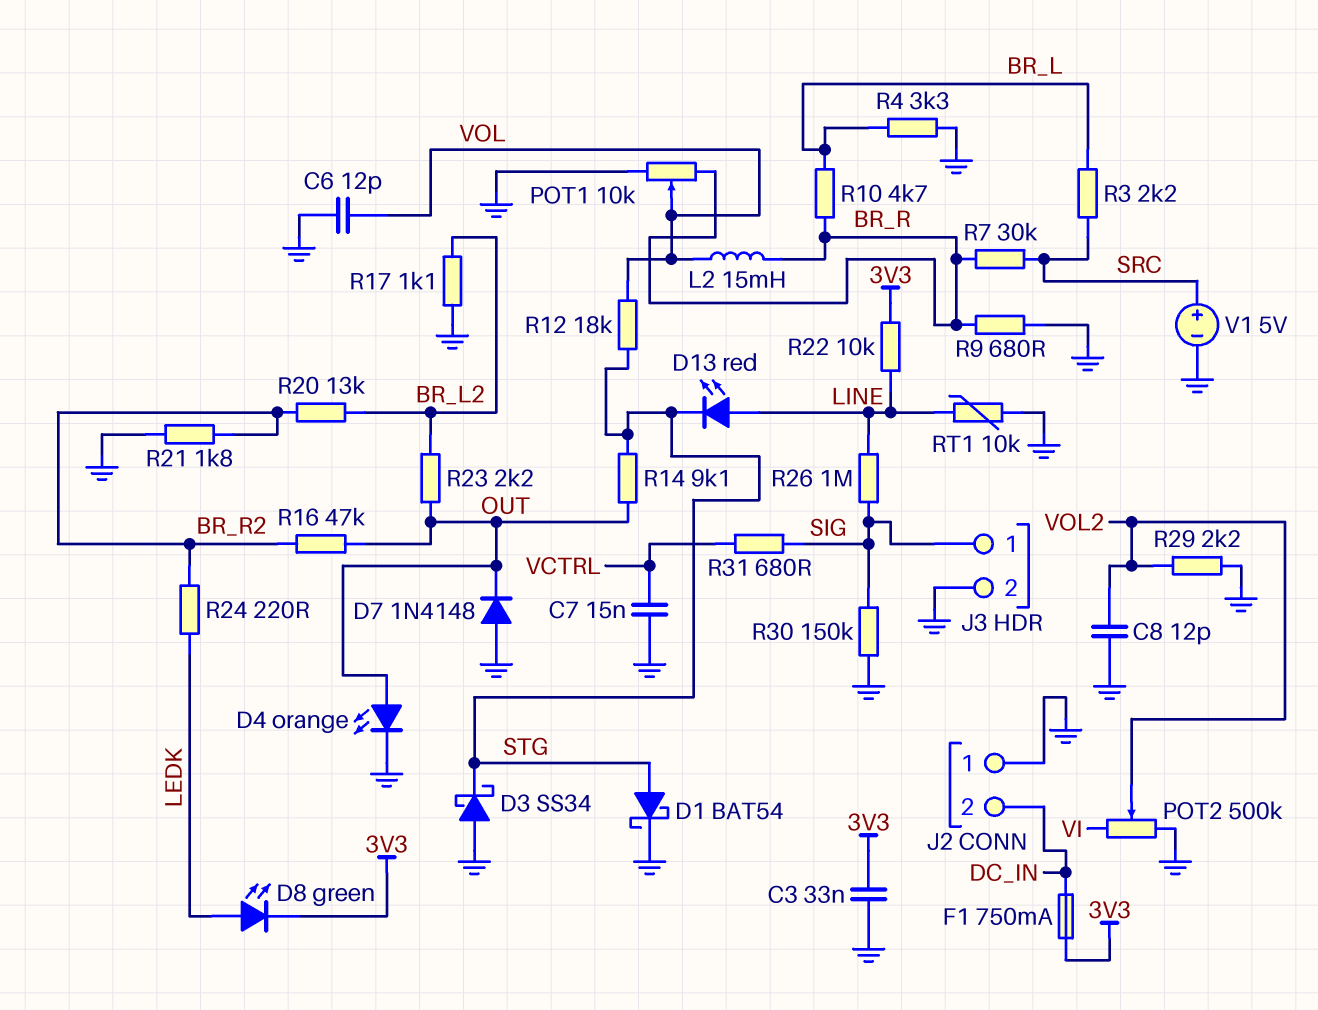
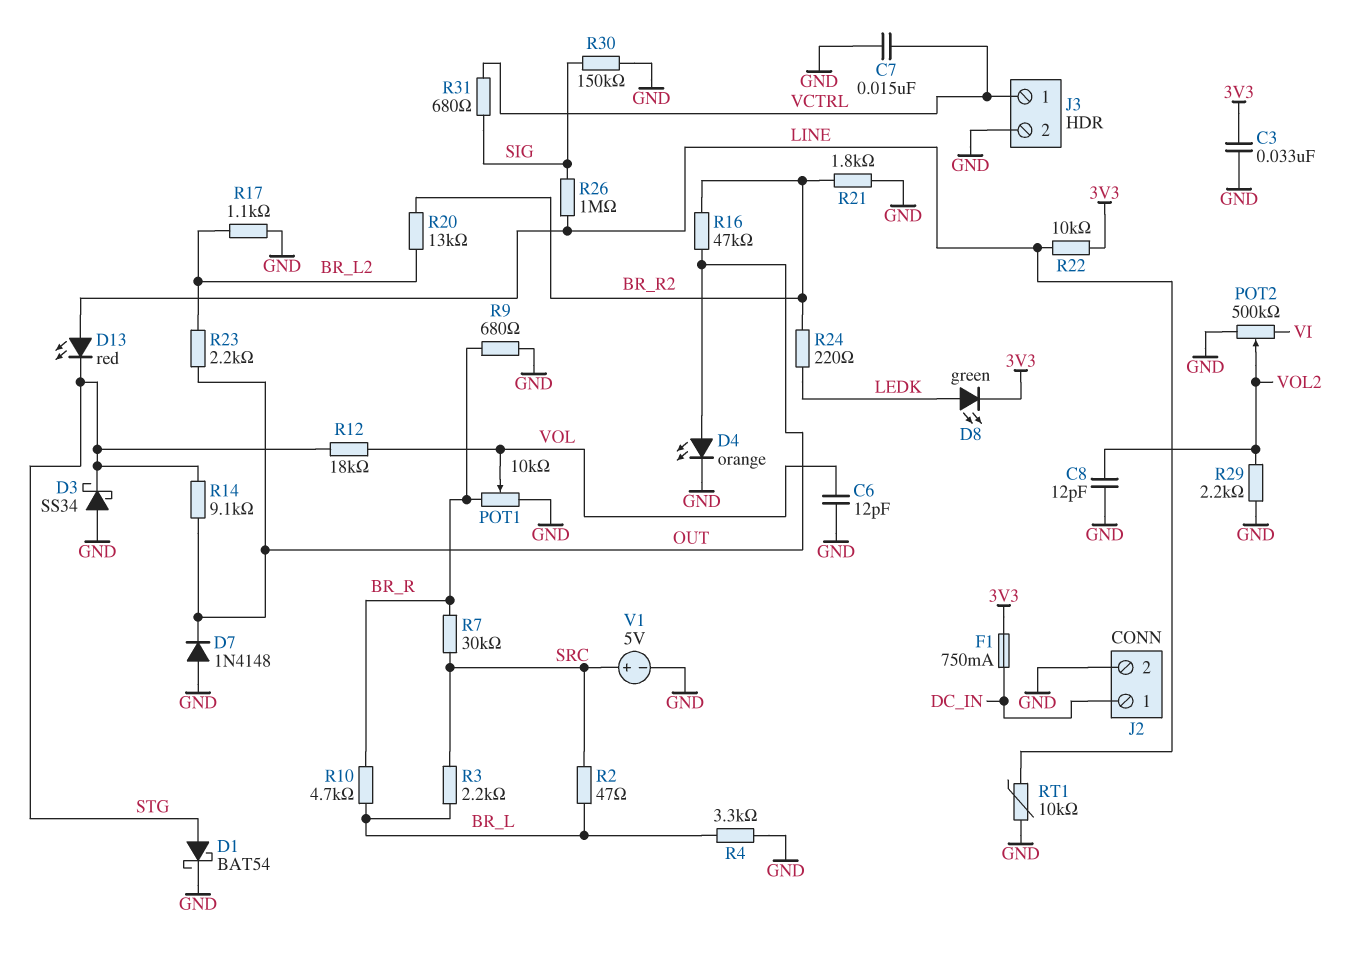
J2 pin 1: GND -> DC_IN
J2 pin 2: DC_IN -> GND
J3 pin 1: SIG -> VCTRL
L2: 15mH (BR_R, VOL) -> none
R2: none -> 47 (BR_L, SRC)

